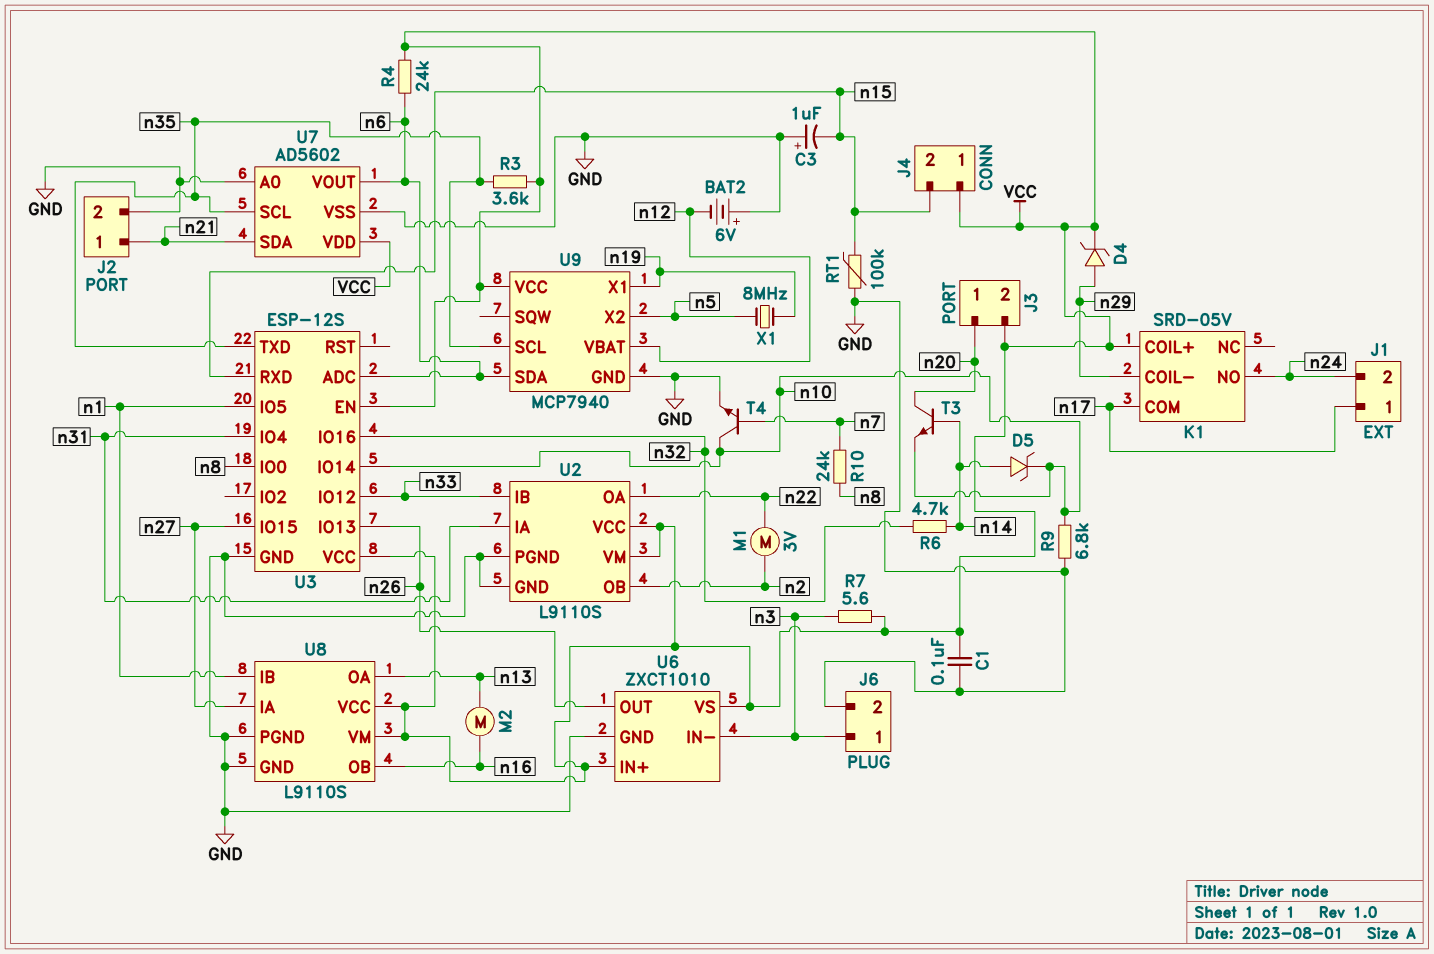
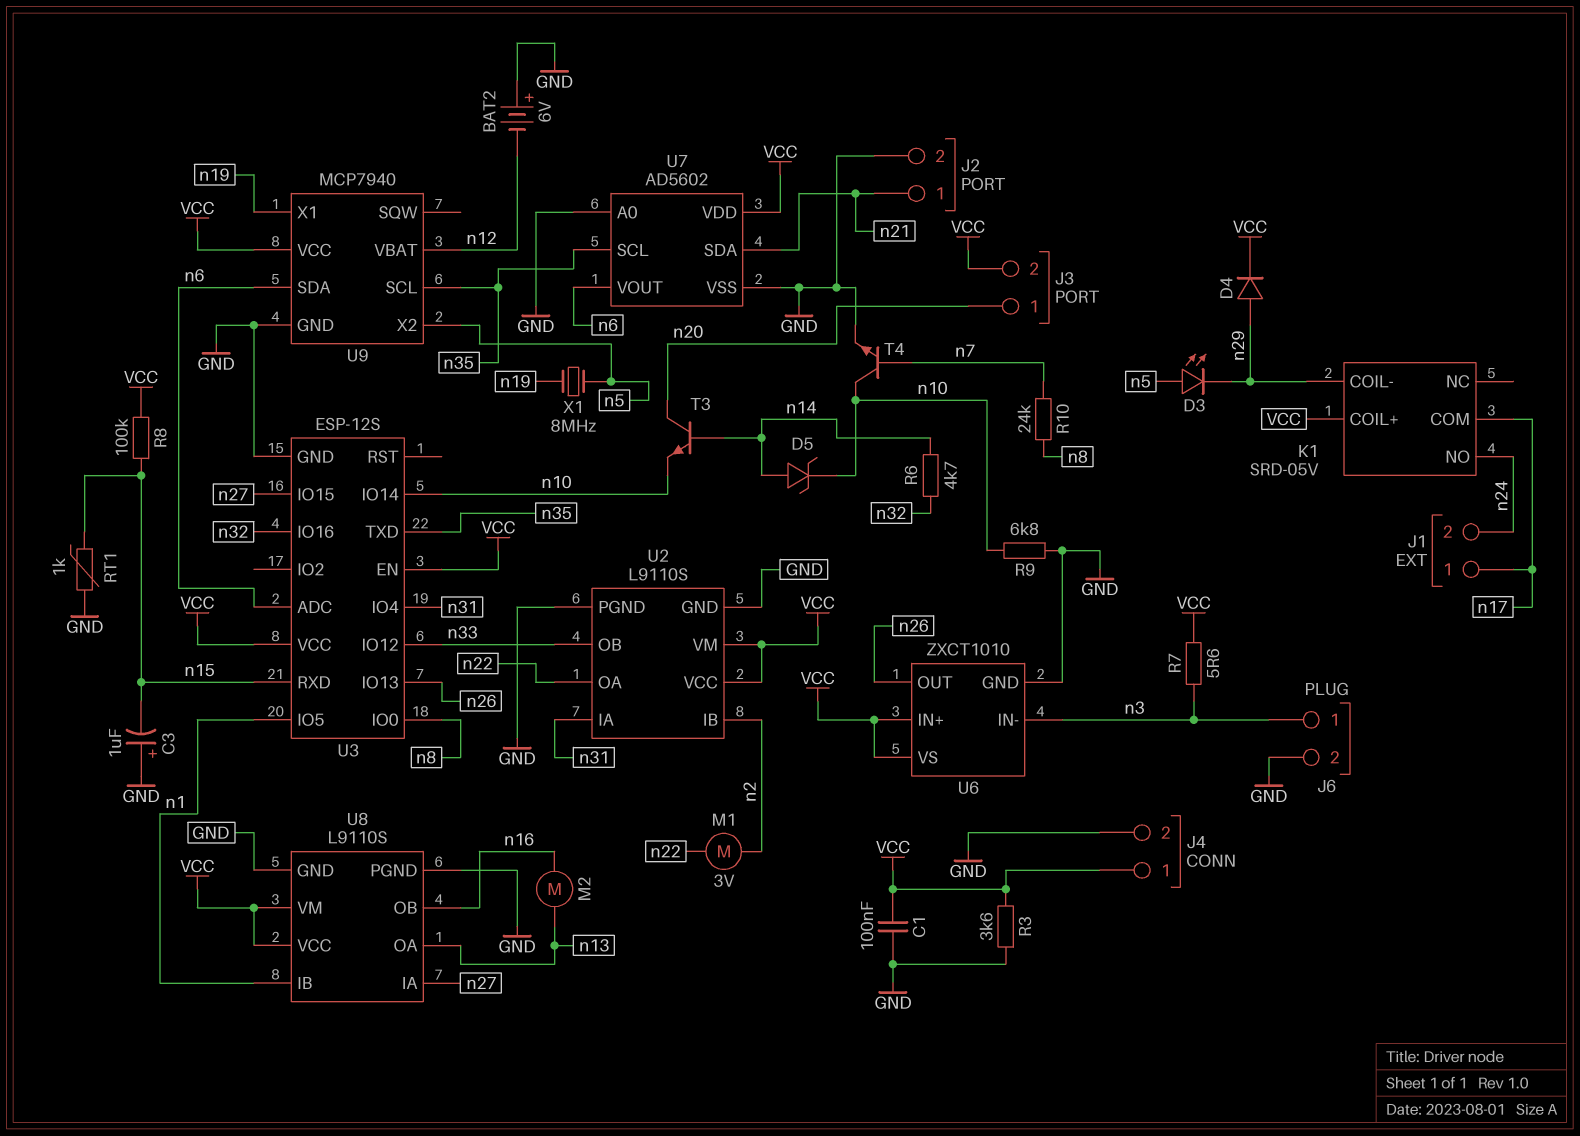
D3: none -> LED (A n5, K n29)
D4: zener (A n29, K VCC) -> diode (A n29, K VCC)
J4 pin 2: n15 -> GND
R3: 3.6k (VCC, n35) -> 3.6k (GND, VCC)
R4: 24k (VCC, n6) -> none
R8: none -> 100k (VCC, n15)
RT1: 100k (GND, n15) -> 1k (GND, n15)
U2 pin IB: n33 -> n2
U2 pin OB: n2 -> n33

